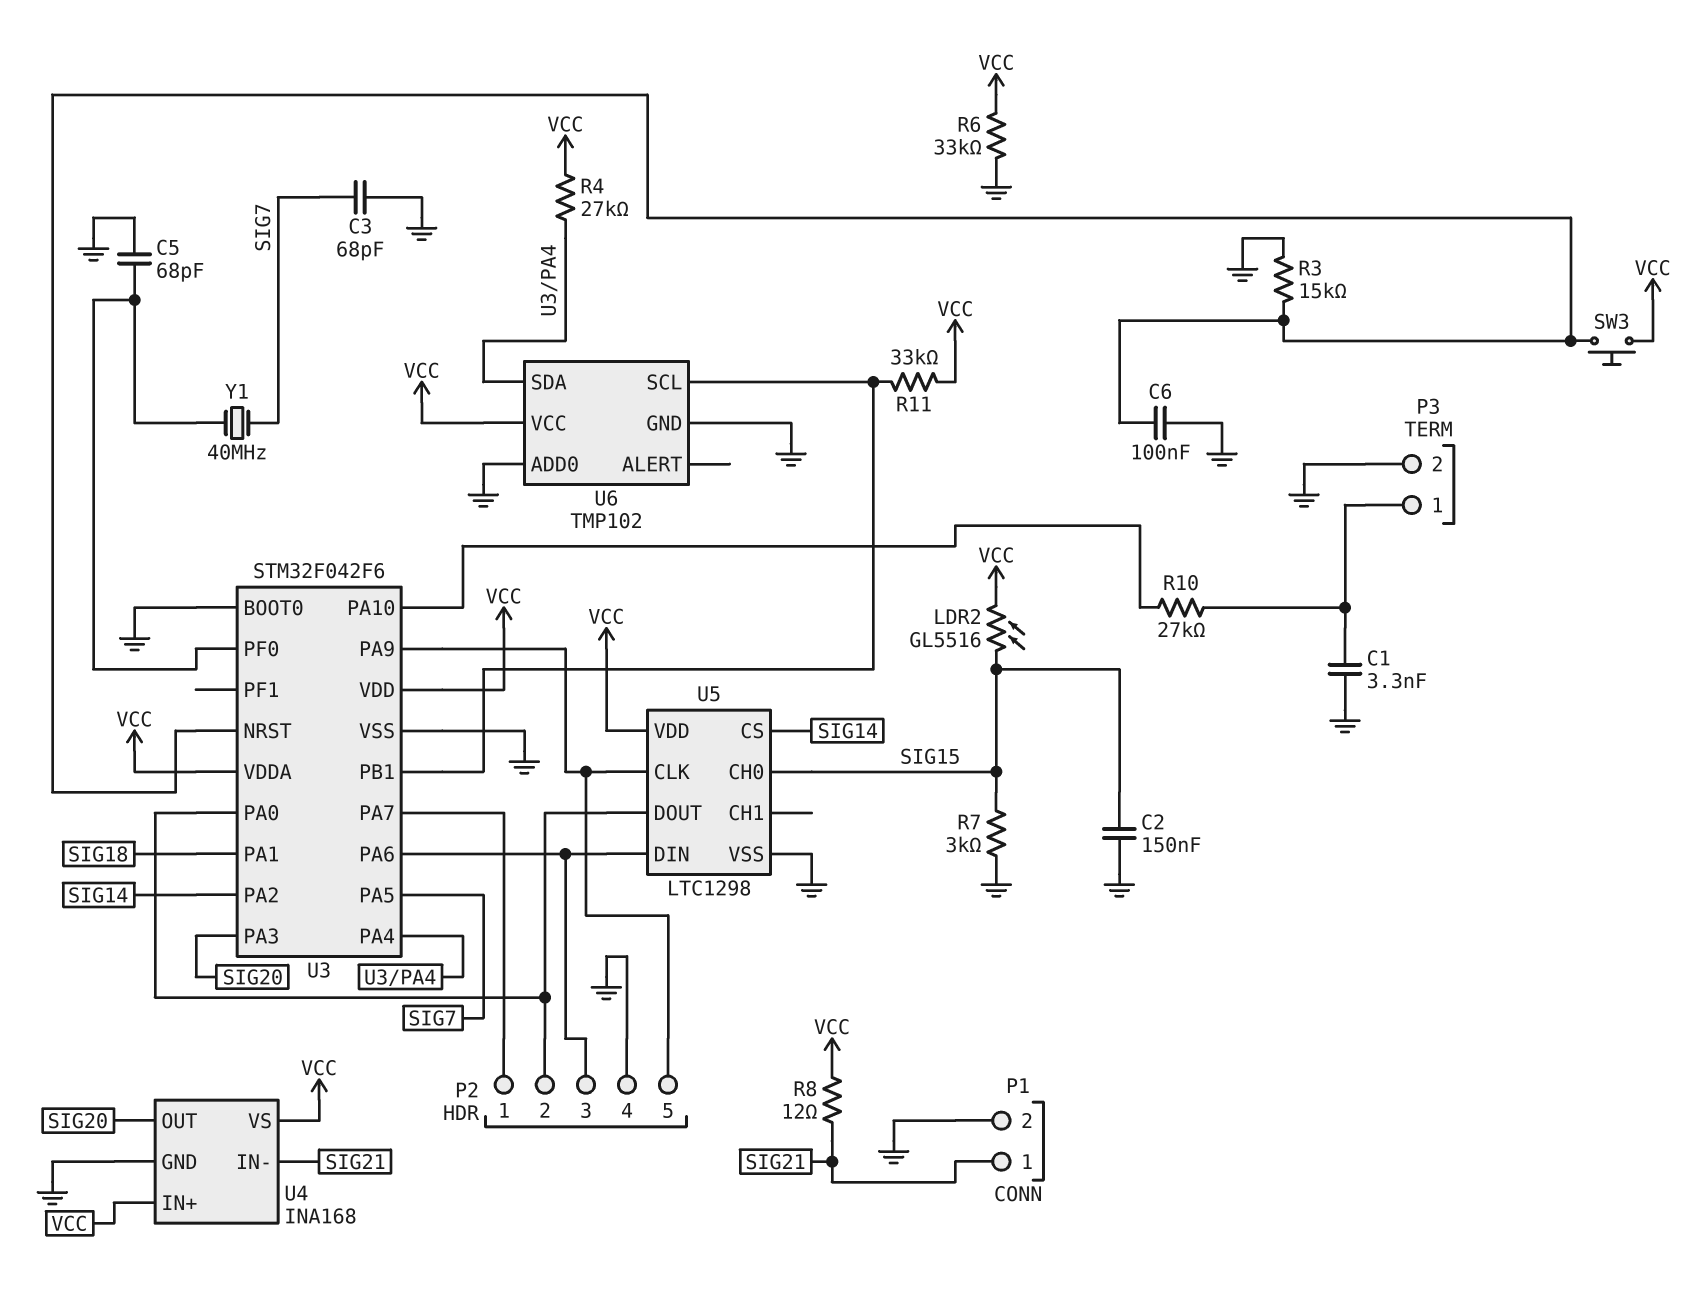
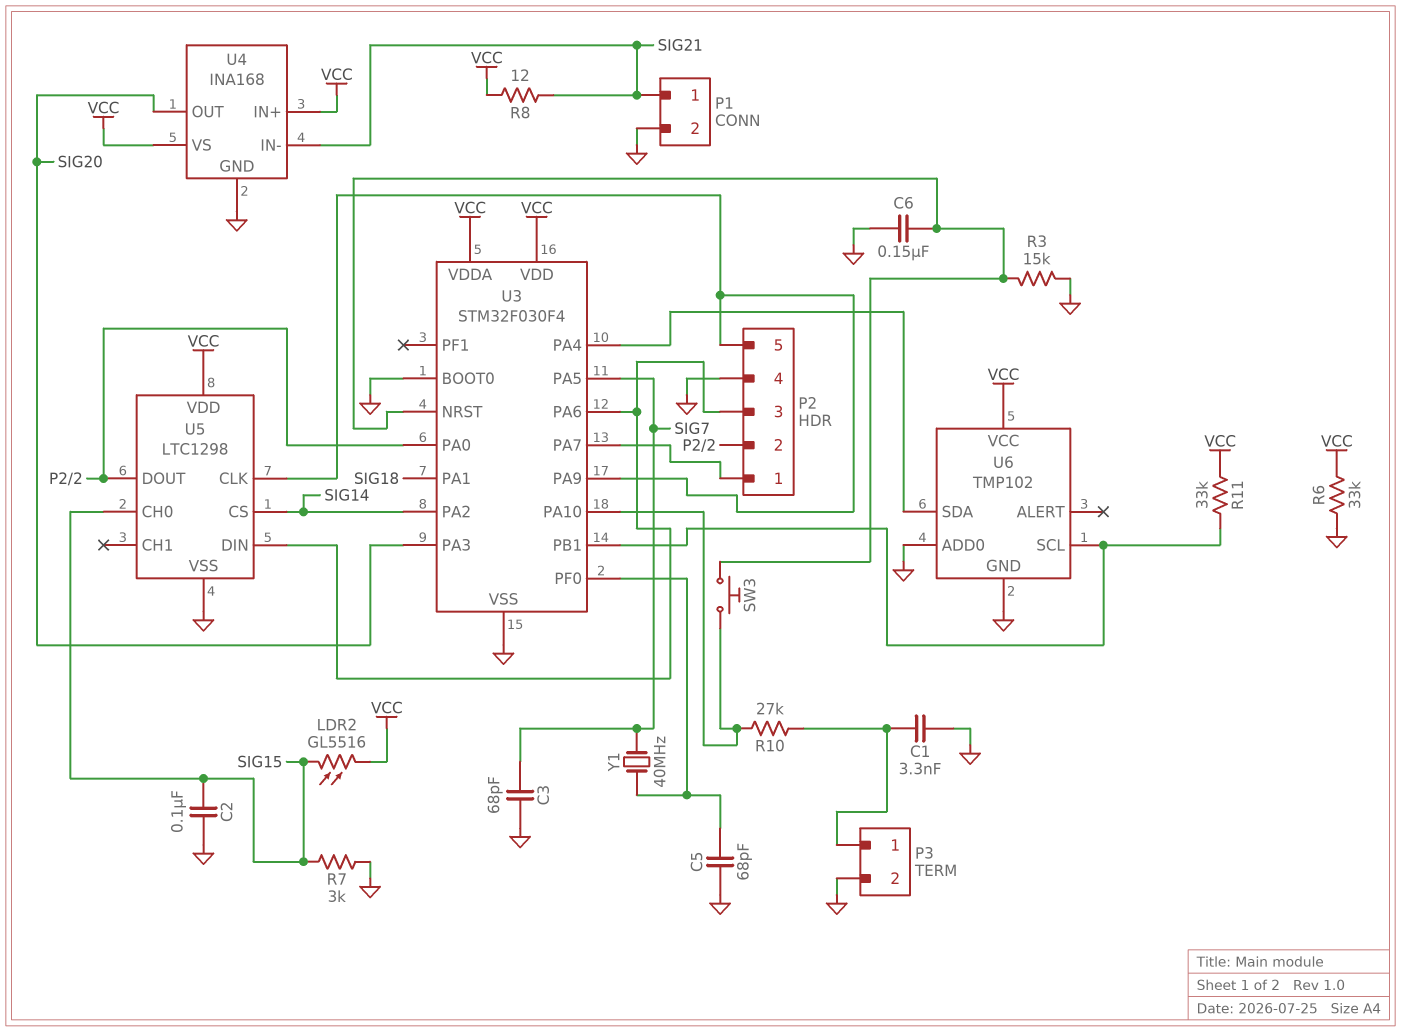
C2: 150nF (GND, SIG15) -> 100nF (GND, SIG15)
C6: 100nF (GND, U3/NRST) -> 150nF (GND, U3/NRST)
R4: 27k (U3/PA4, VCC) -> none
SW3: button (U3/NRST, VCC) -> button (U3/NRST, U3/PA10)
U3: STM32F042F6 -> STM32F030F4

